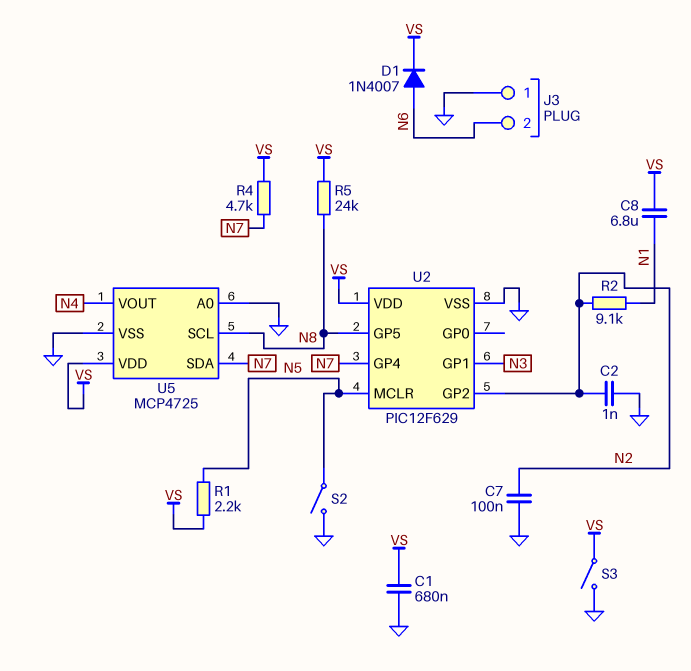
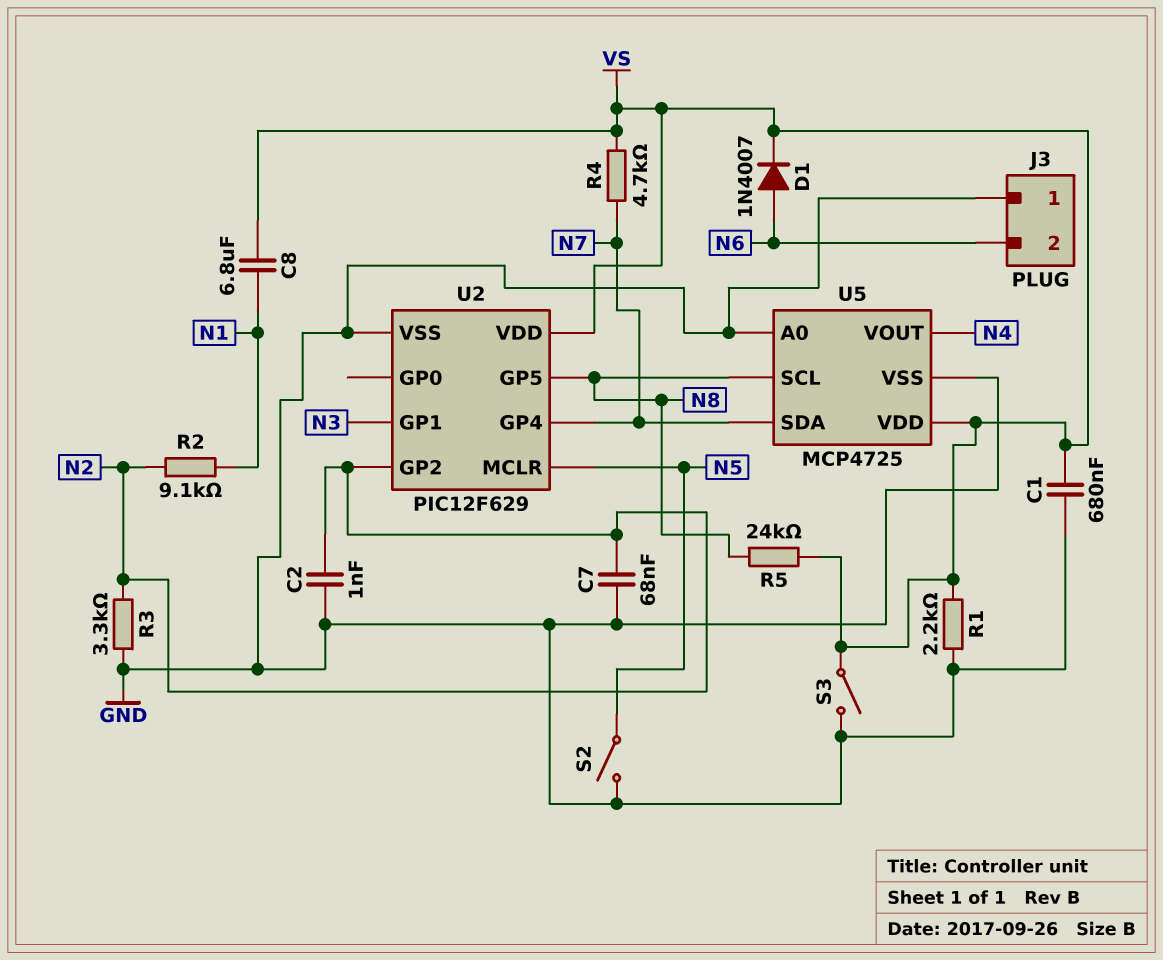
C7: 100nF (GND, N2) -> 68nF (GND, N2)
R1: 2.2k (N5, VS) -> 2.2k (GND, VS)
R3: none -> 3.3k (GND, N2)

